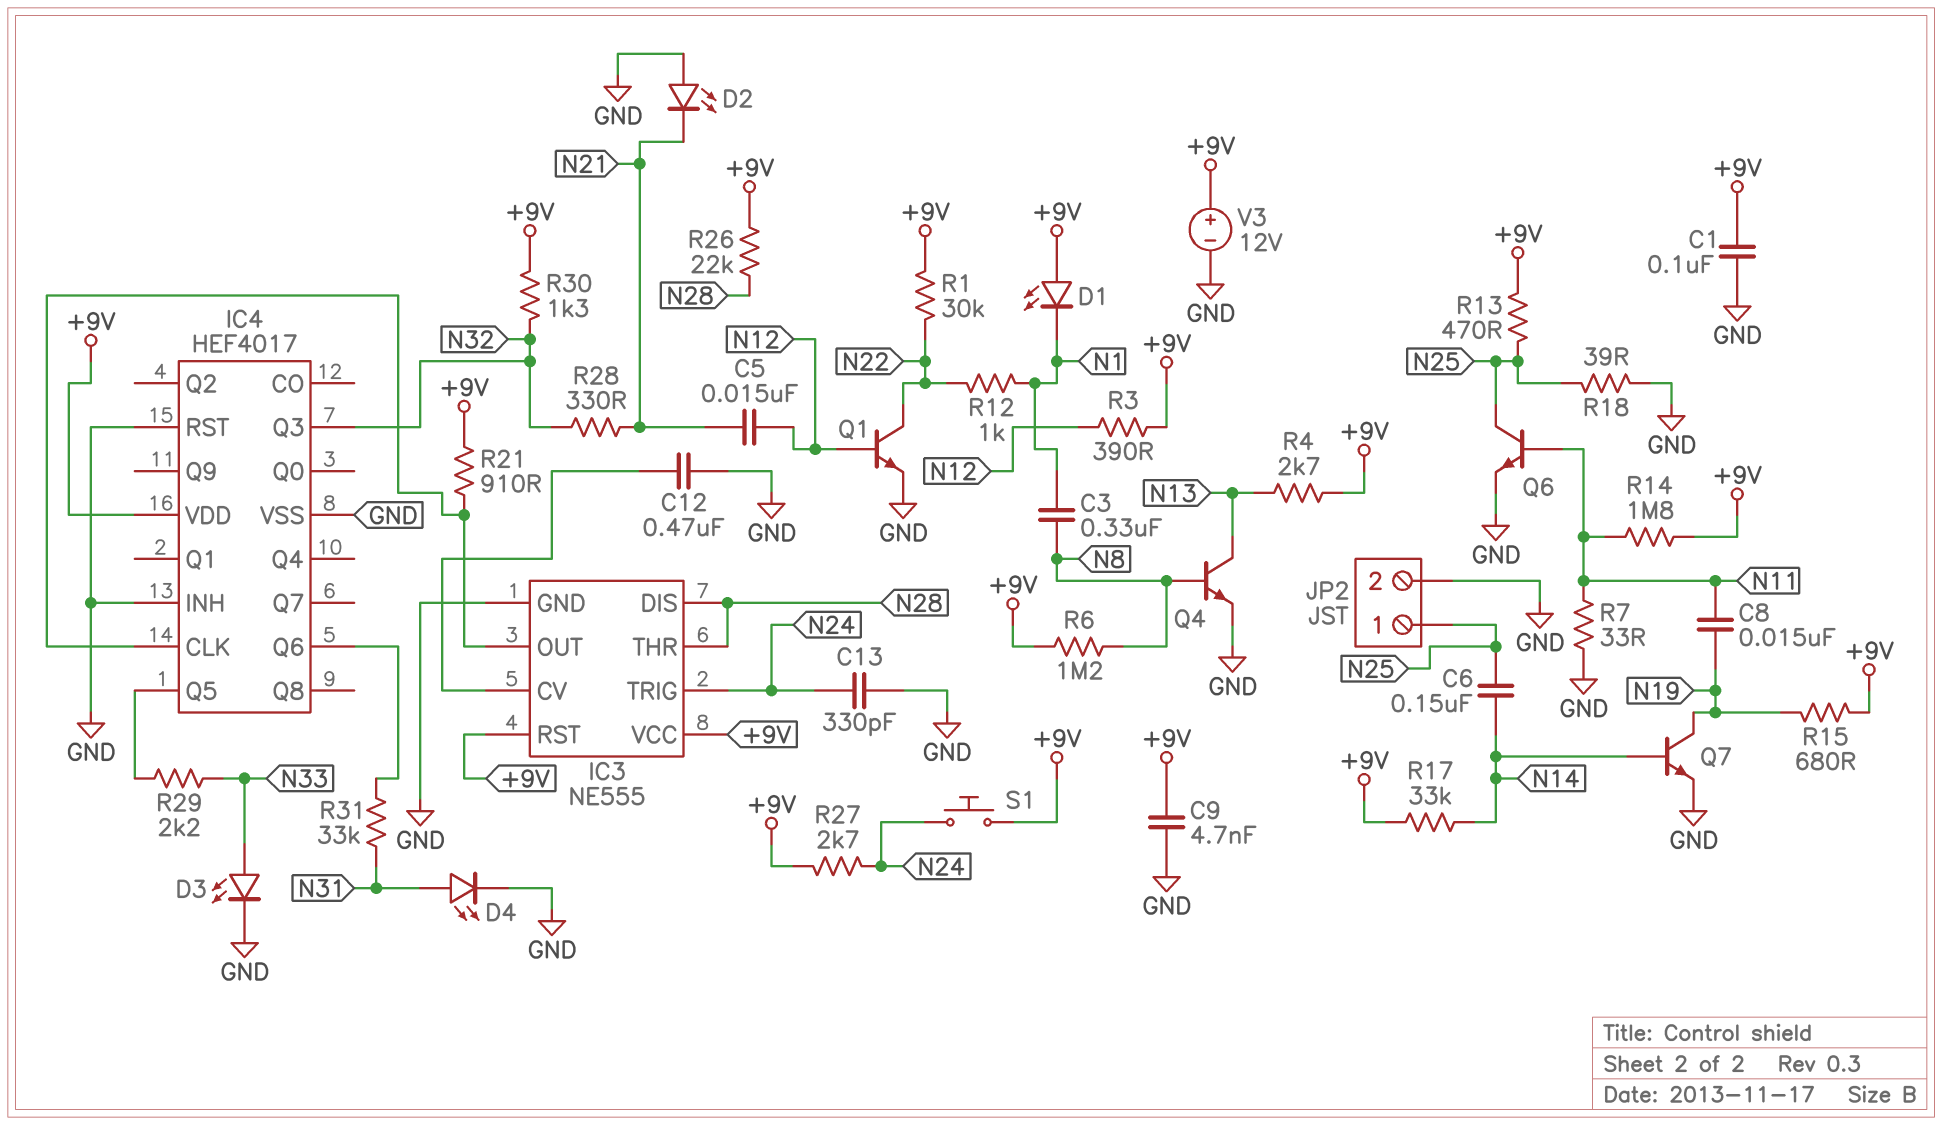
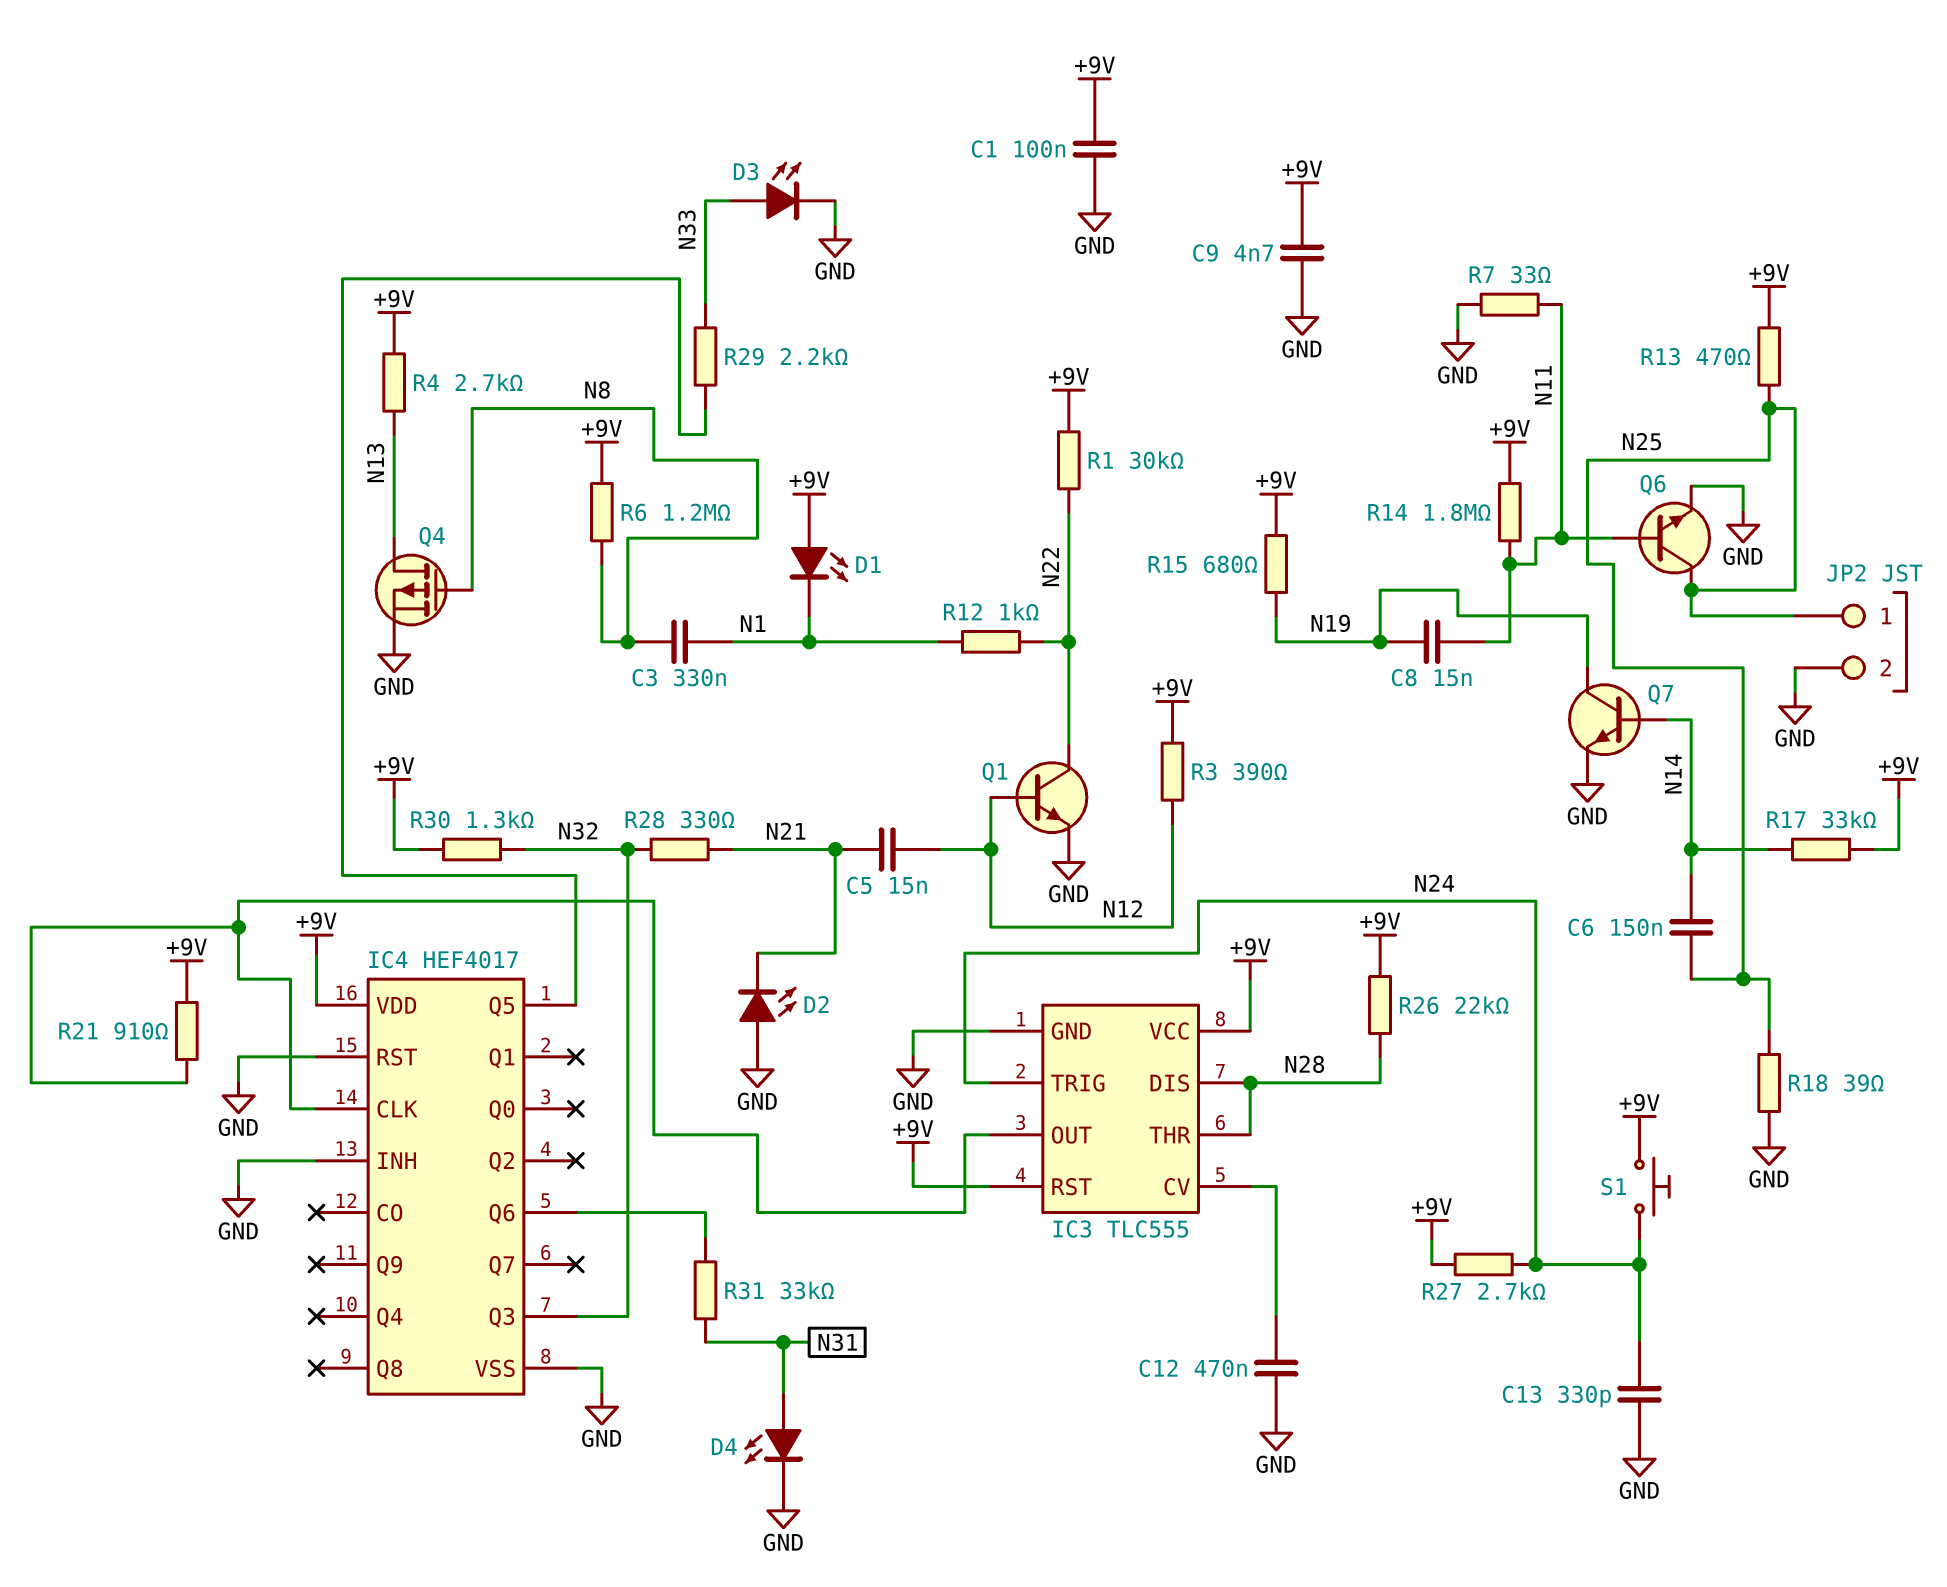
IC3: NE555 -> TLC555
Q4: NPN (B N8, C N13, E GND) -> PMOS (G N8, D N13, S GND)
V3: 12V (plus +9V, minus GND) -> none

